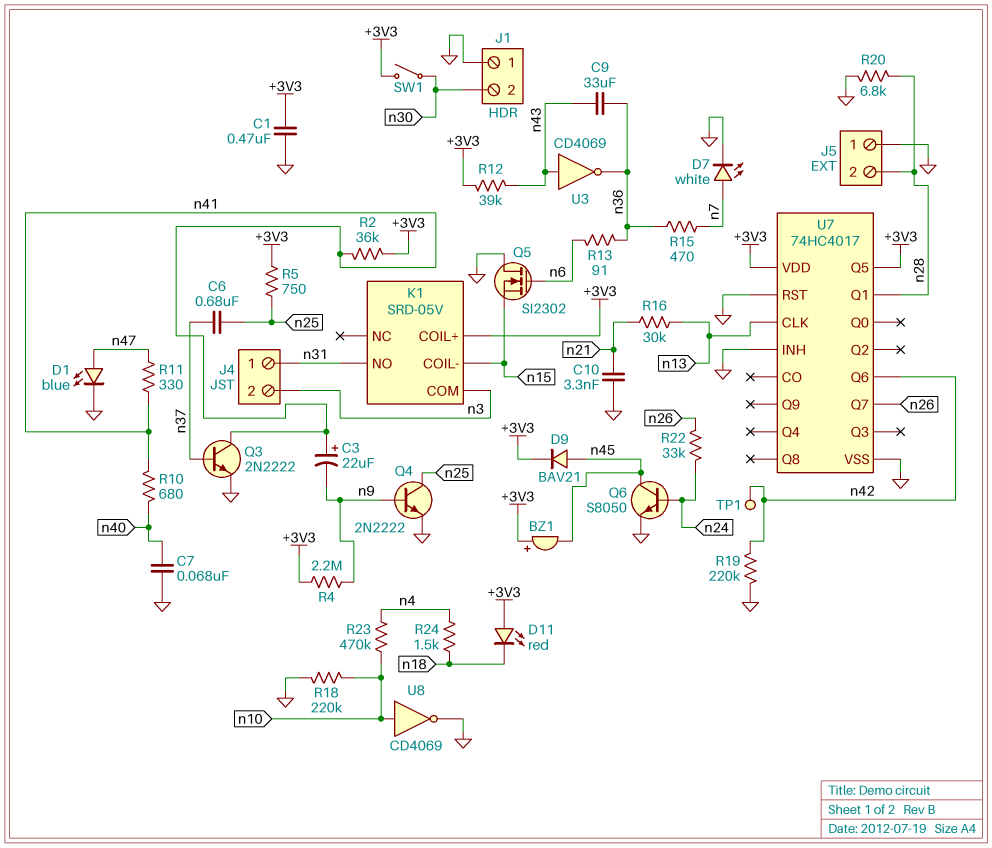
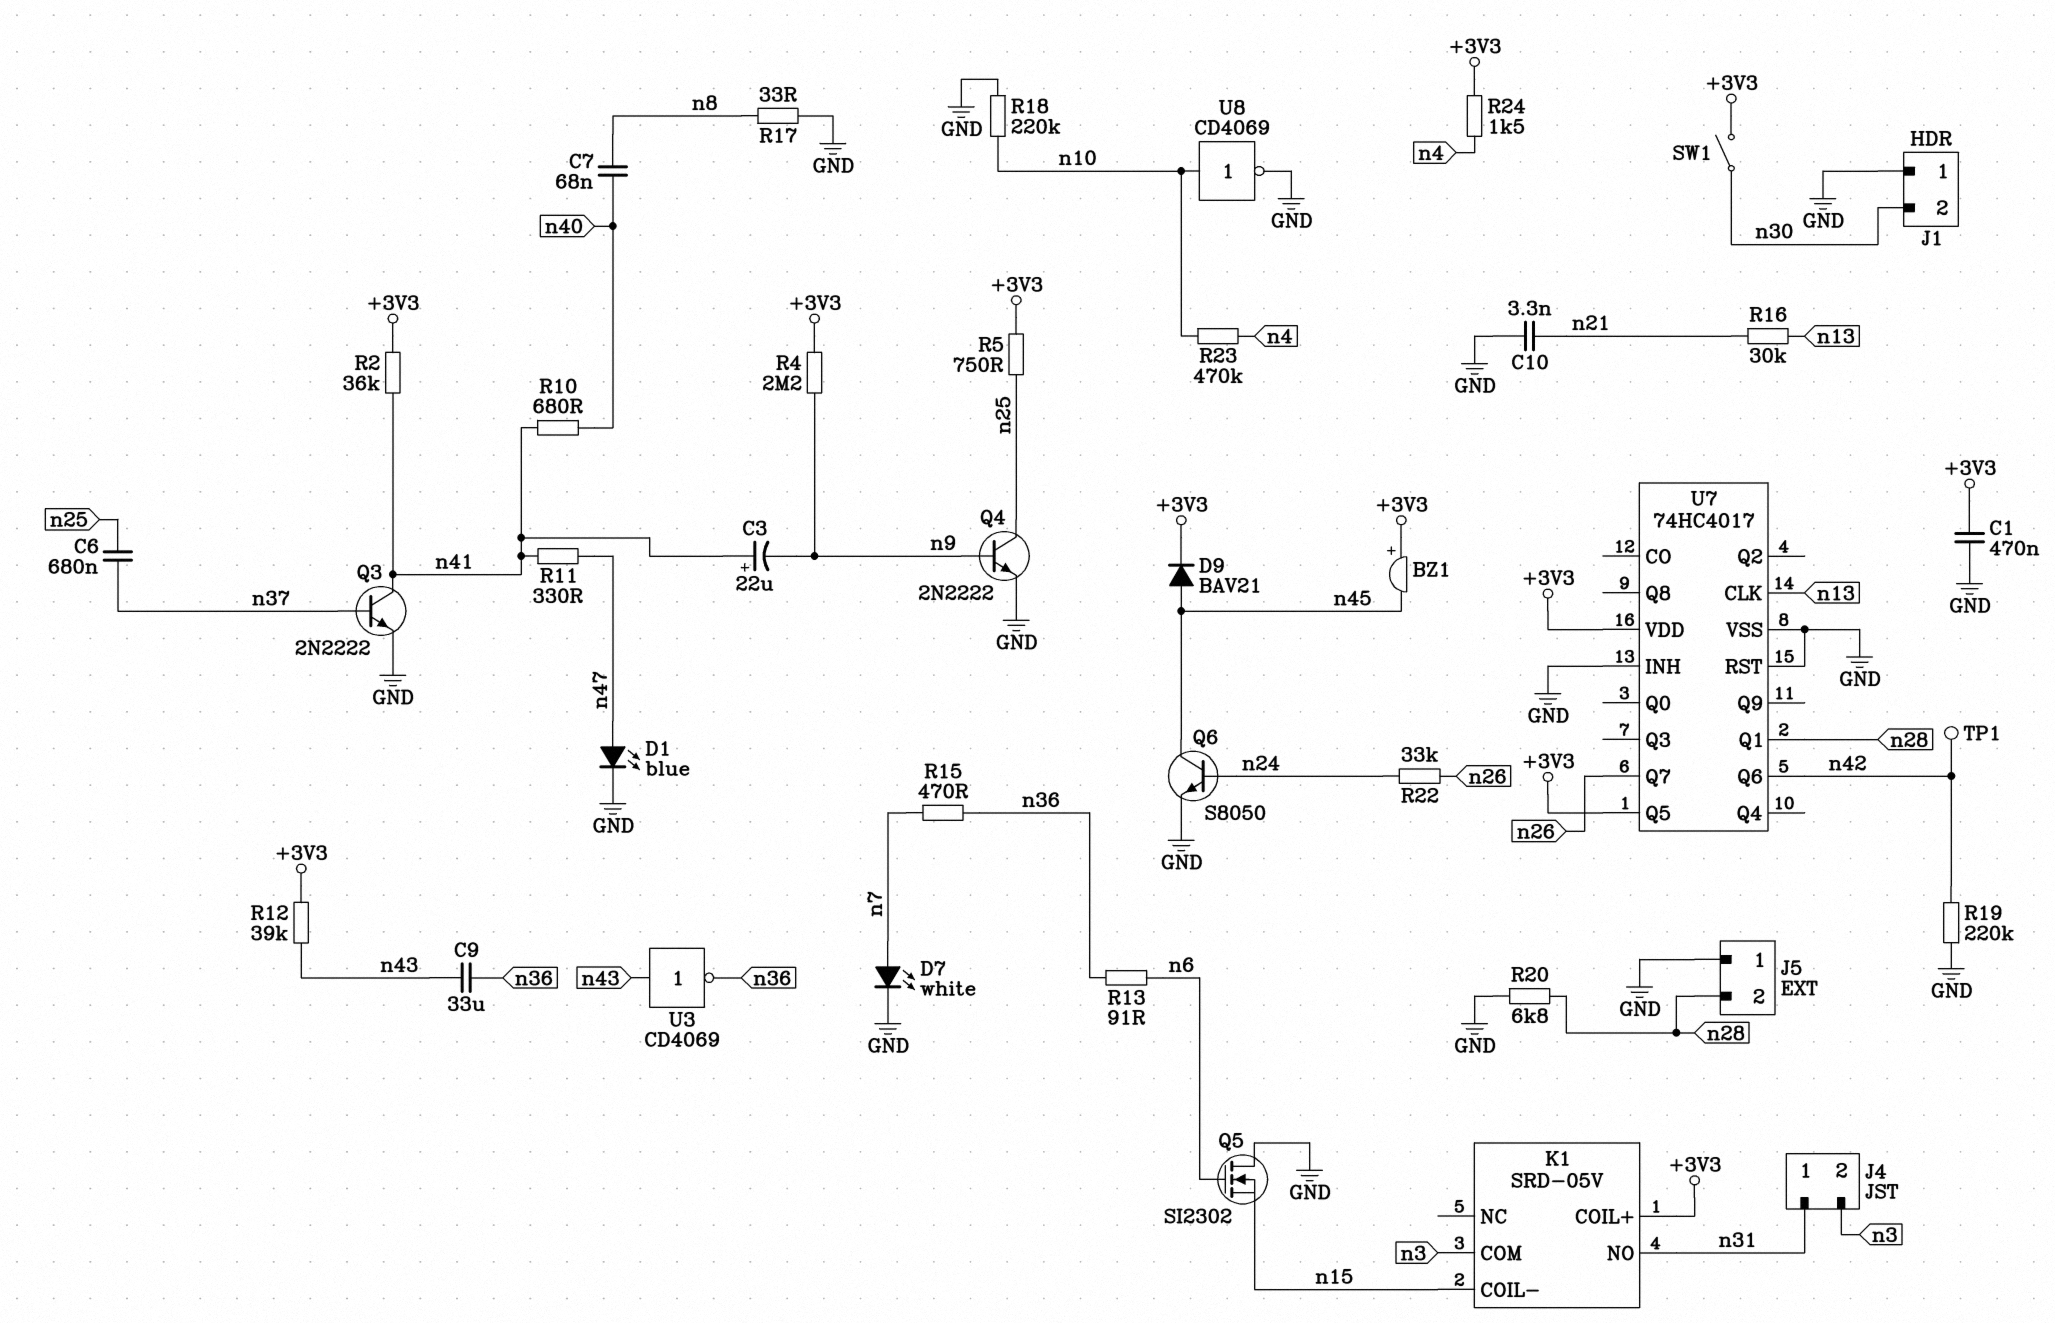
C7: 68nF (GND, n40) -> 68nF (n8, n40)
D11: LED red (A +3V3, K n18) -> none
R17: none -> 33 (GND, n8)
R24: 1.5k (n4, n18) -> 1.5k (+3V3, n4)

